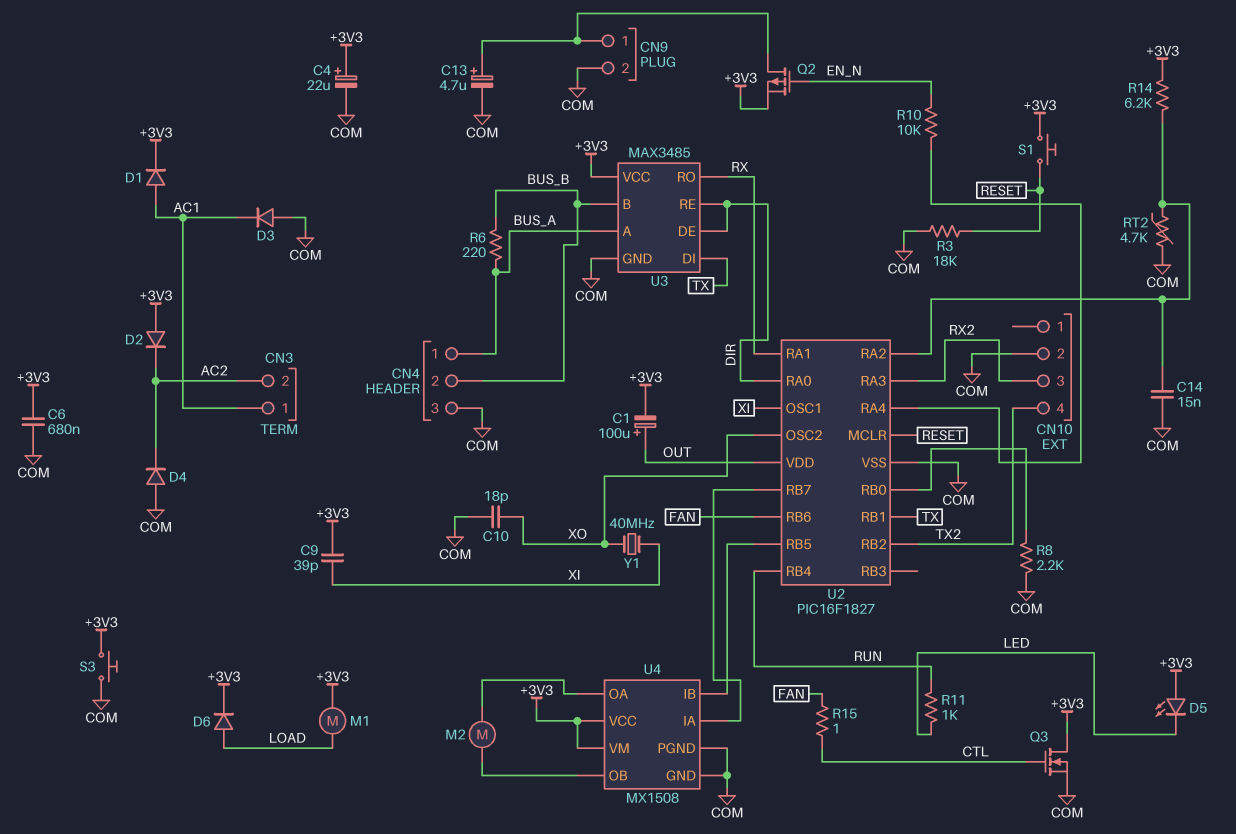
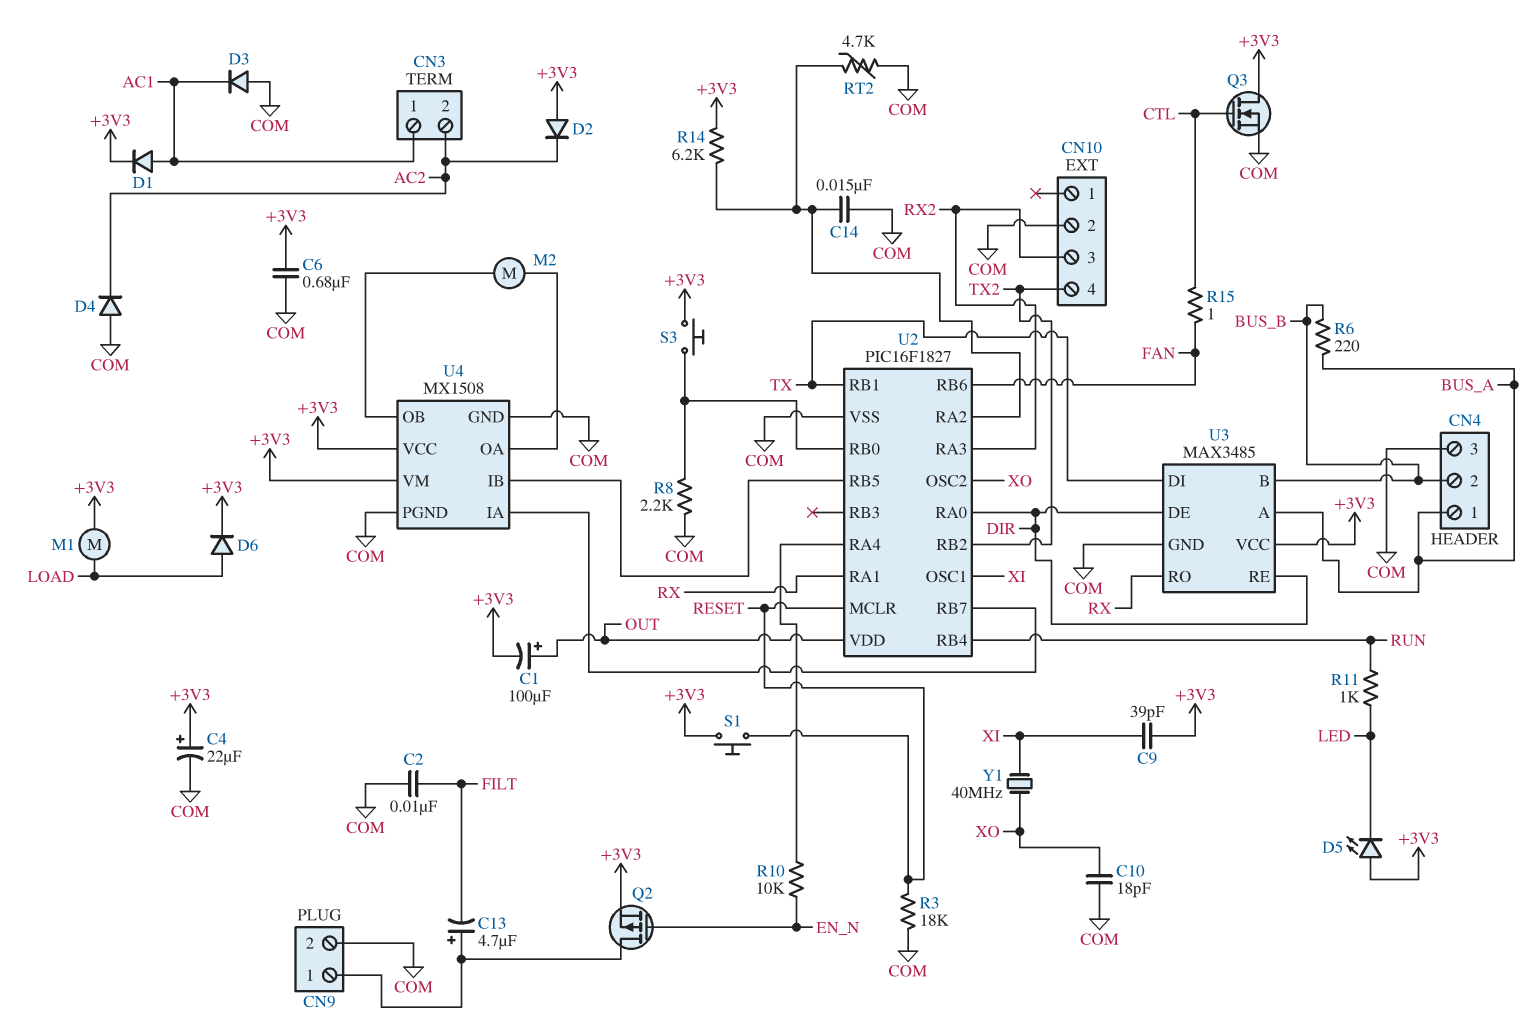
C2: none -> 10nF (COM, FILT)
C13: 4.7uF (plus CN9/1, minus COM) -> 4.7uF (plus CN9/1, minus FILT)
S3: button (+3V3, COM) -> button (+3V3, U2/RB0)

